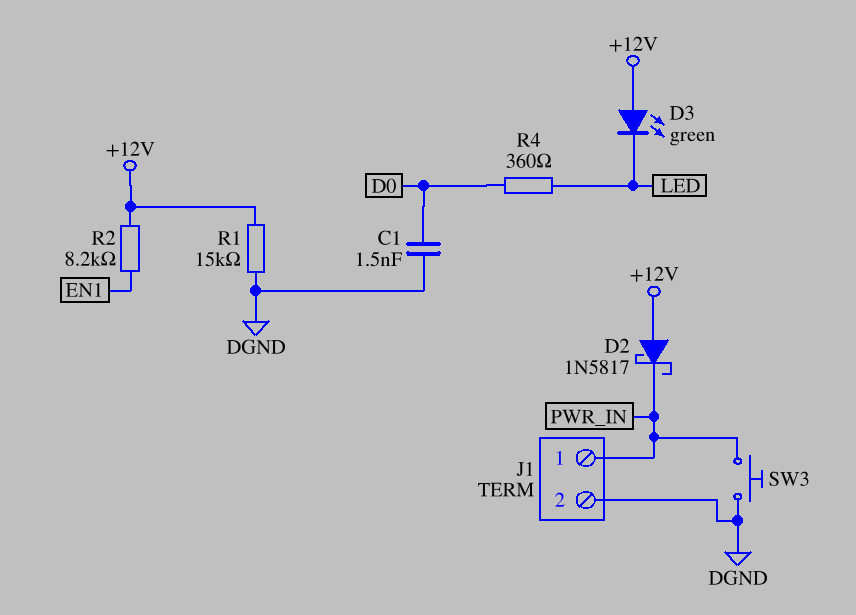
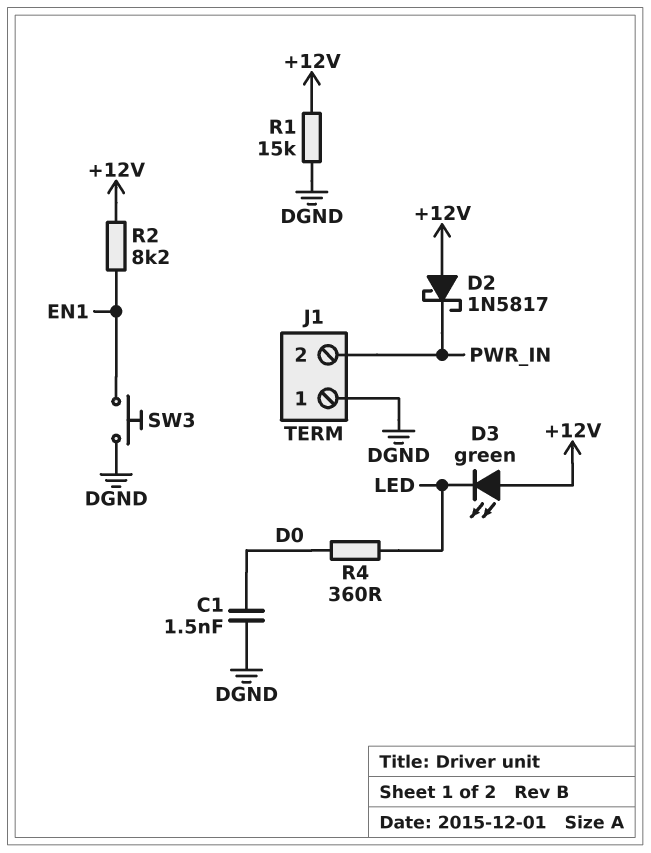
J1 pin 1: PWR_IN -> DGND
J1 pin 2: DGND -> PWR_IN
SW3: button (DGND, PWR_IN) -> button (DGND, EN1)

